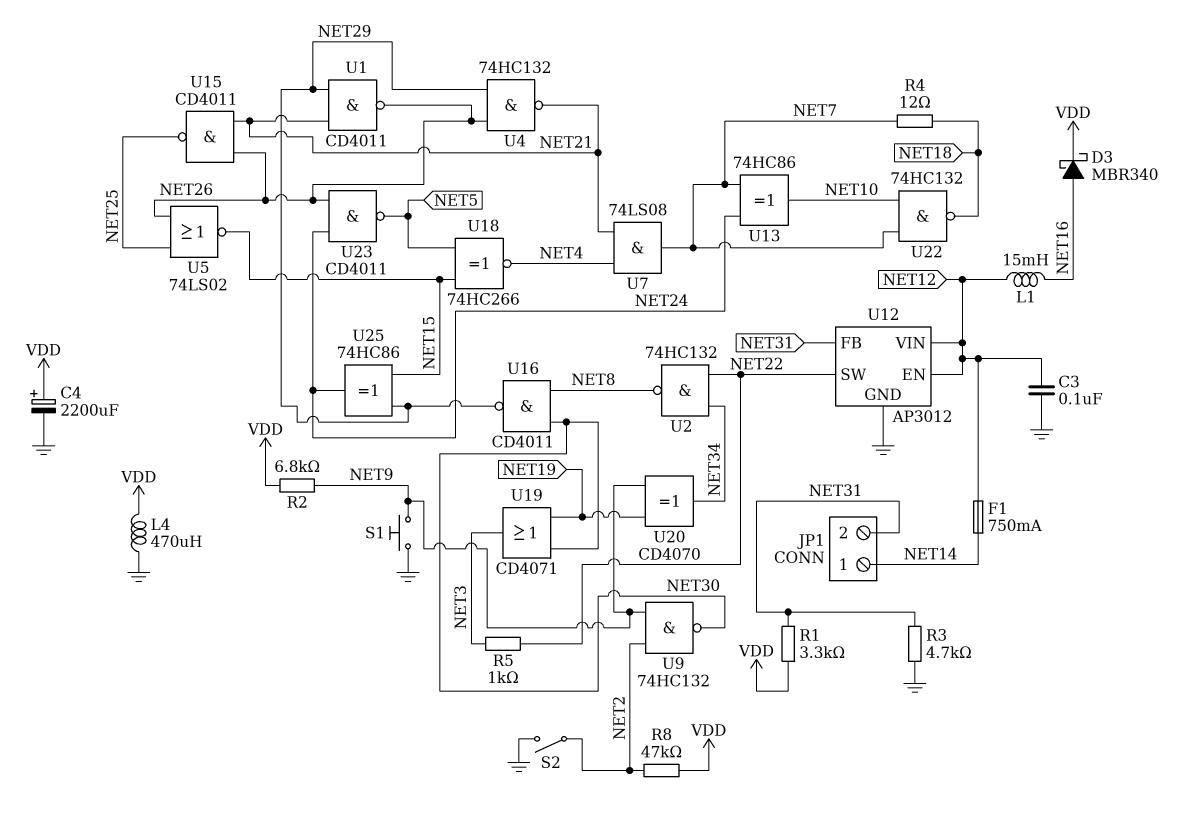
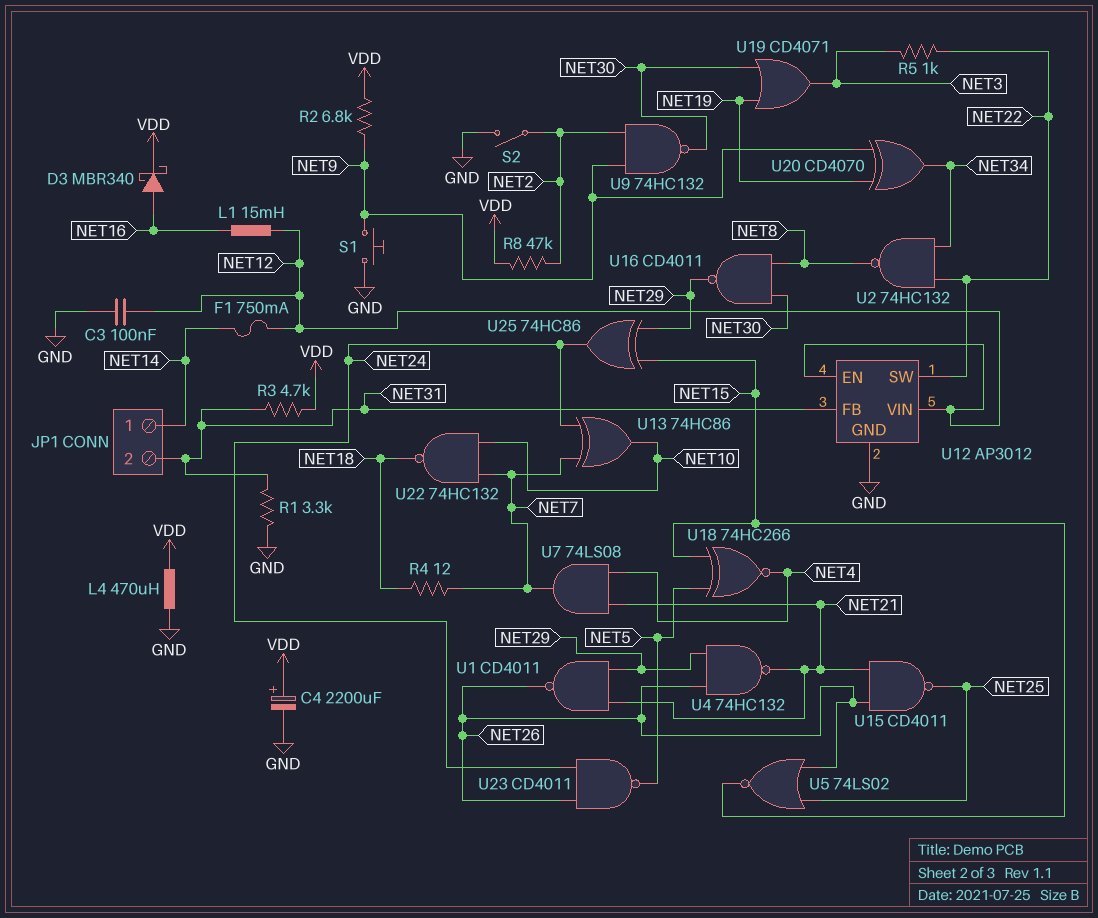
R1: 3.3k (NET31, VDD) -> 3.3k (GND, NET31)
R3: 4.7k (GND, NET31) -> 4.7k (NET31, VDD)

